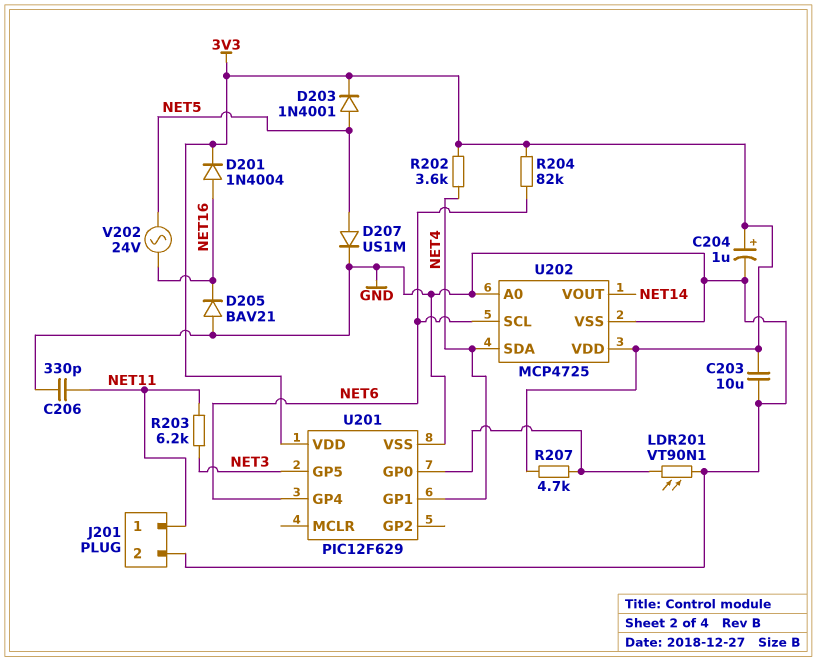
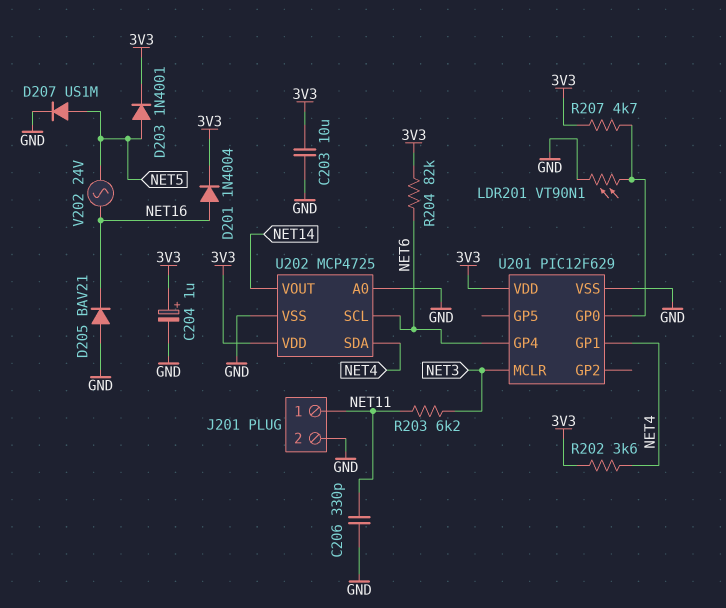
U201 pin GP5: NET3 -> none
U201 pin MCLR: none -> NET3

